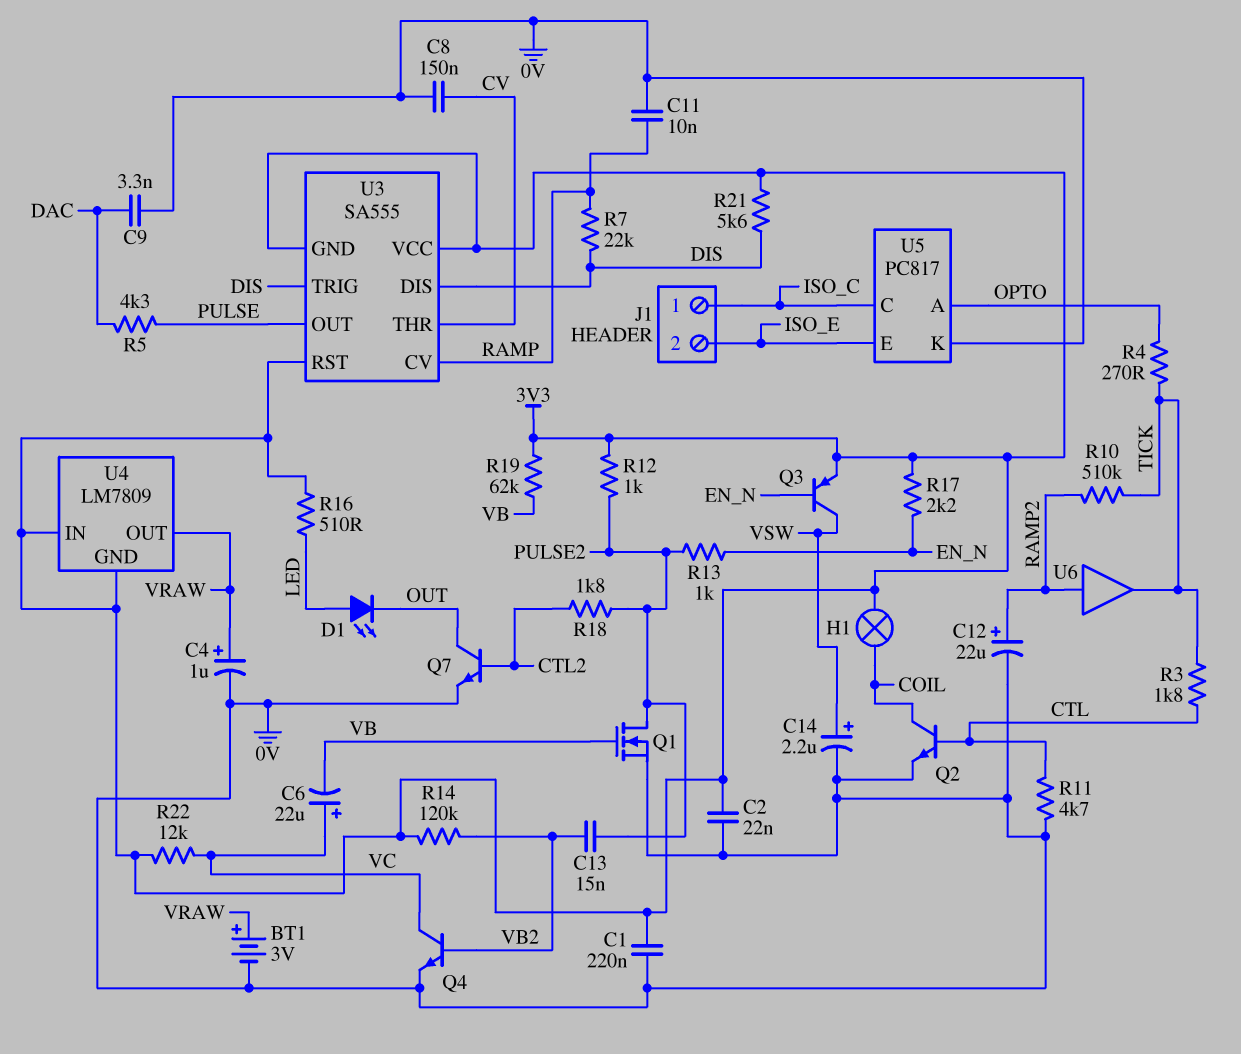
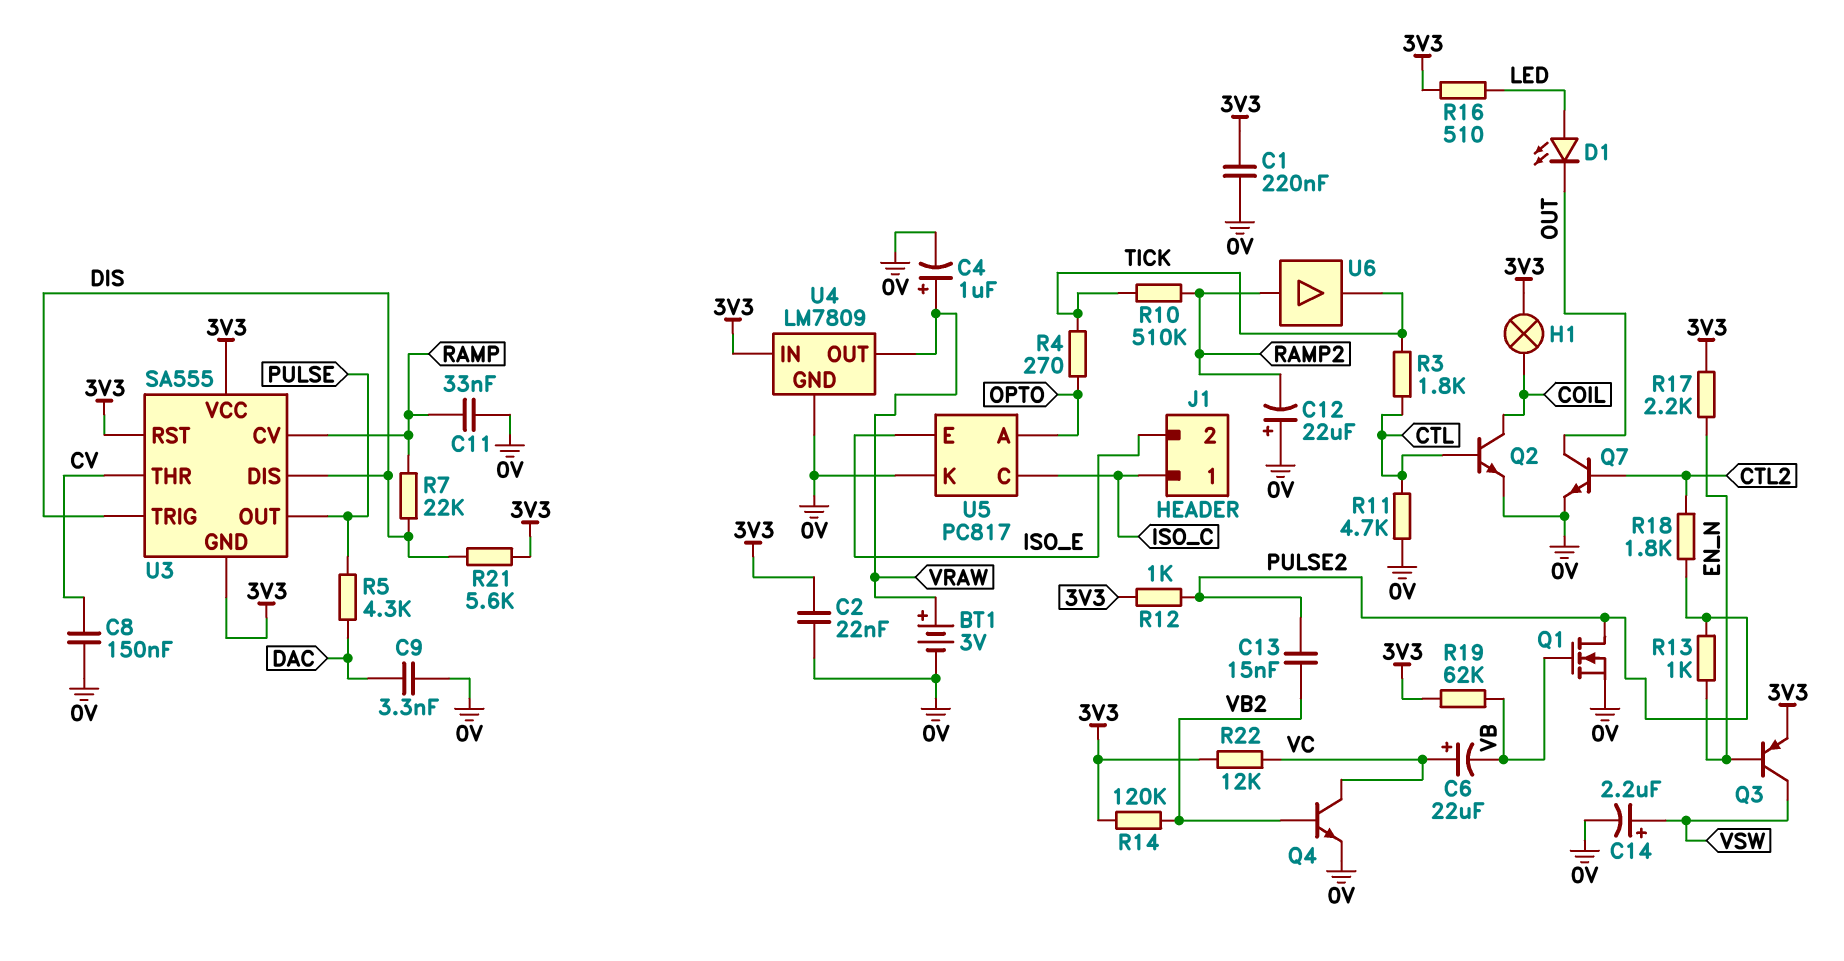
C11: 10nF (0V, RAMP) -> 33nF (0V, RAMP)
C12: 22uF (plus RAMP2, minus 0V) -> 22uF (plus 0V, minus RAMP2)
U4 pin GND: 3V3 -> 0V

